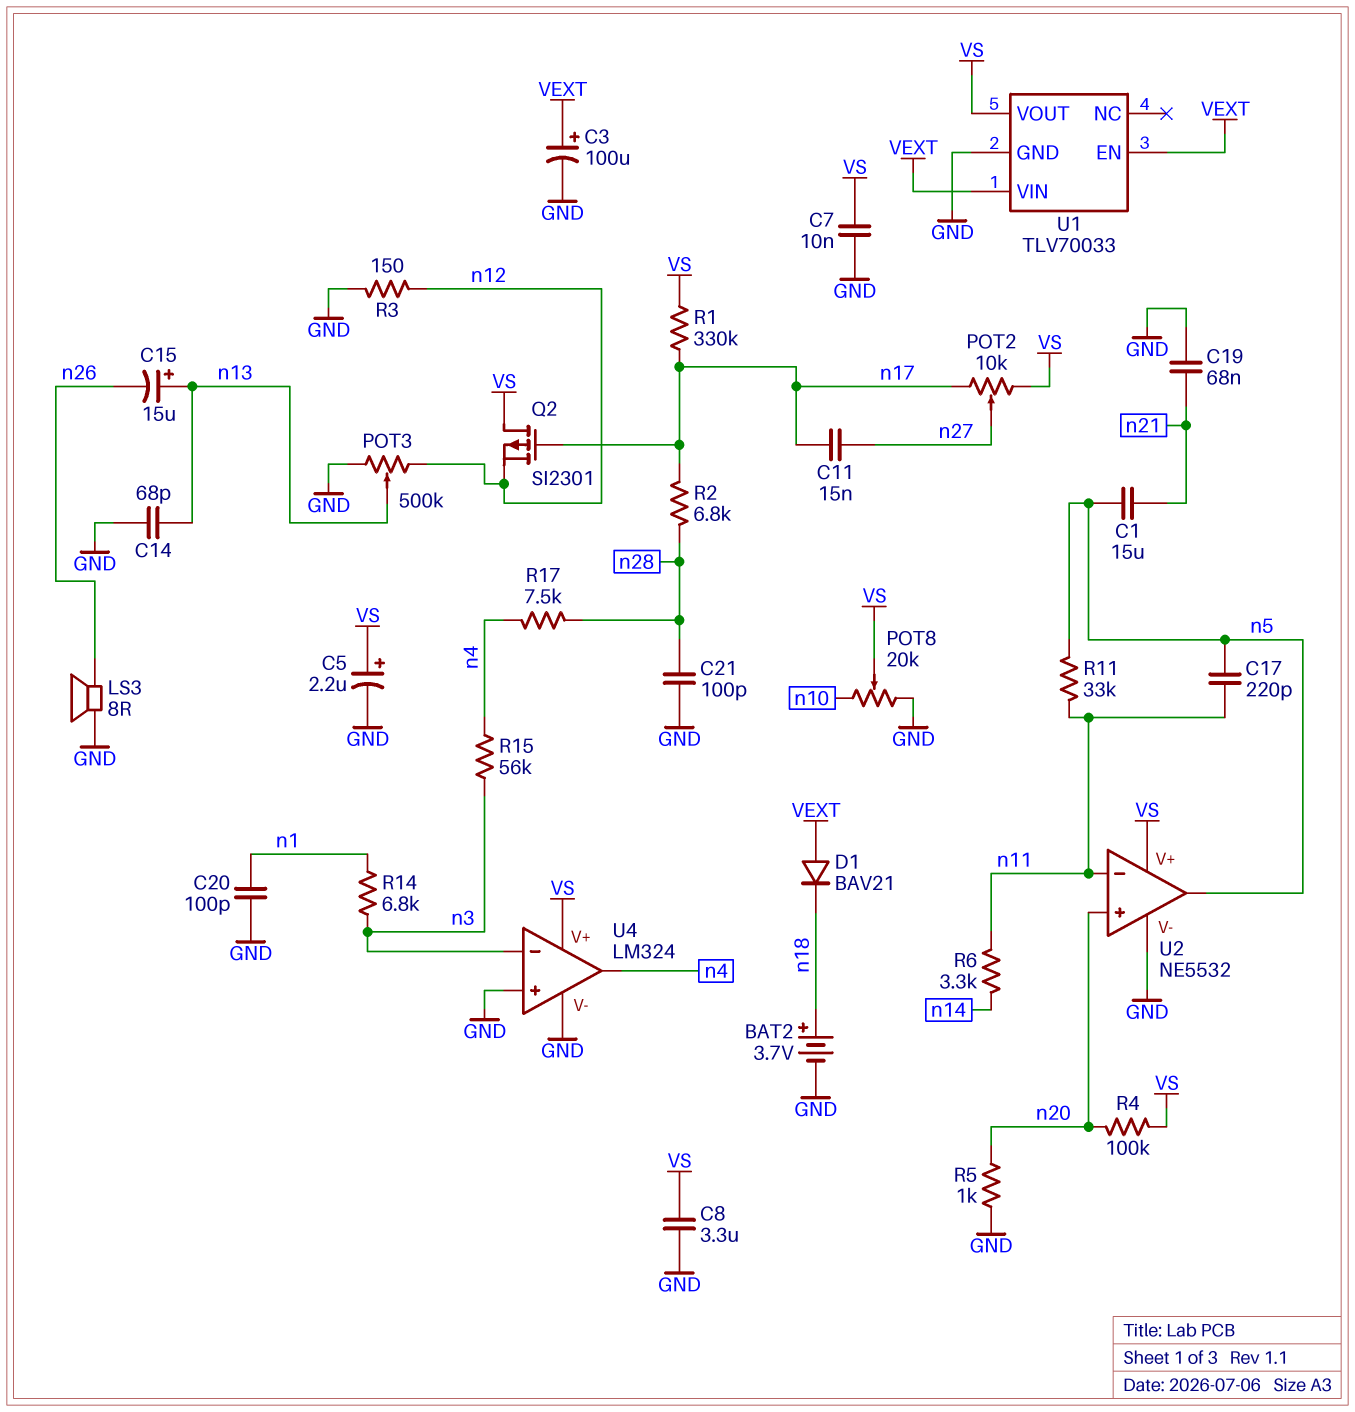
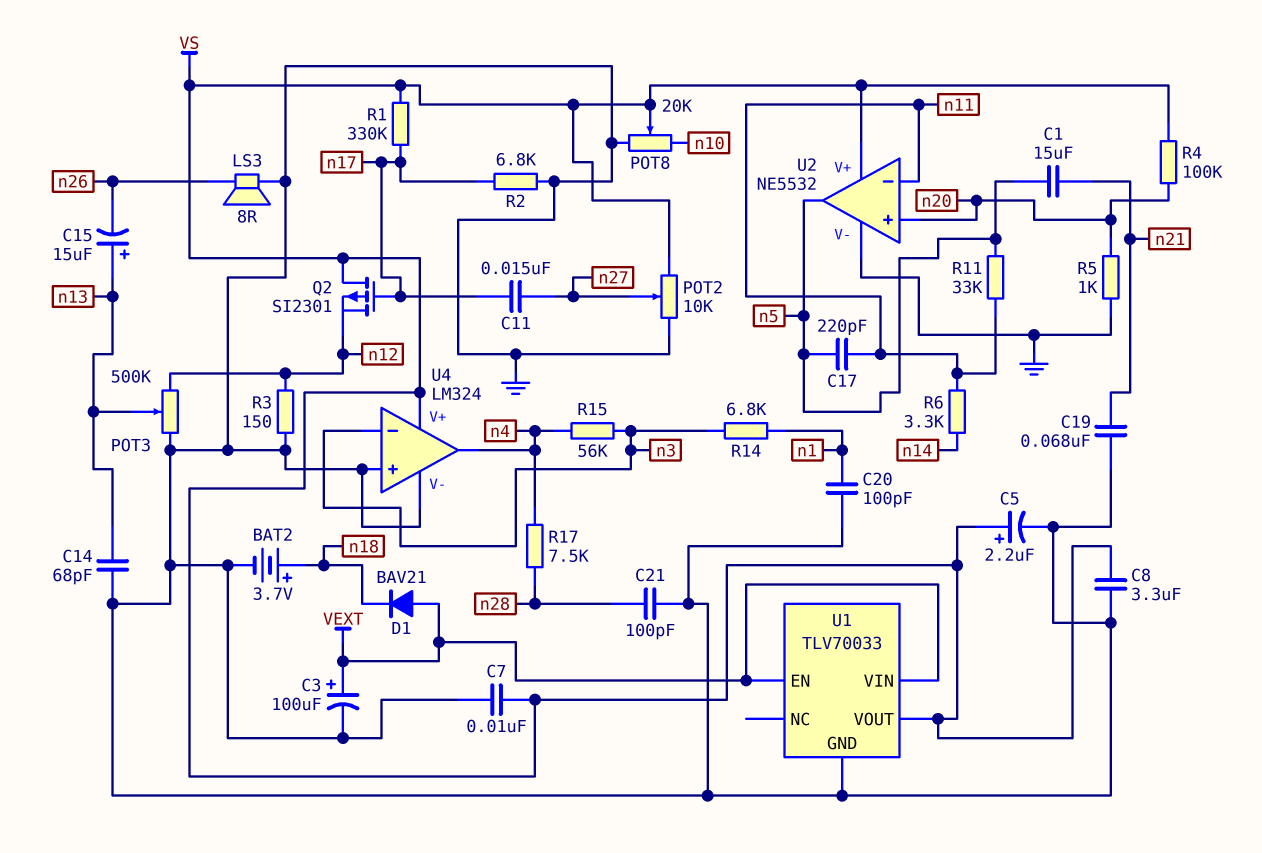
POT2: 10k (VS, n17, wiper n27) -> 10k (GND, VS, wiper n27)
R2: 6.8k (n17, n28) -> 6.8k (GND, n17)

